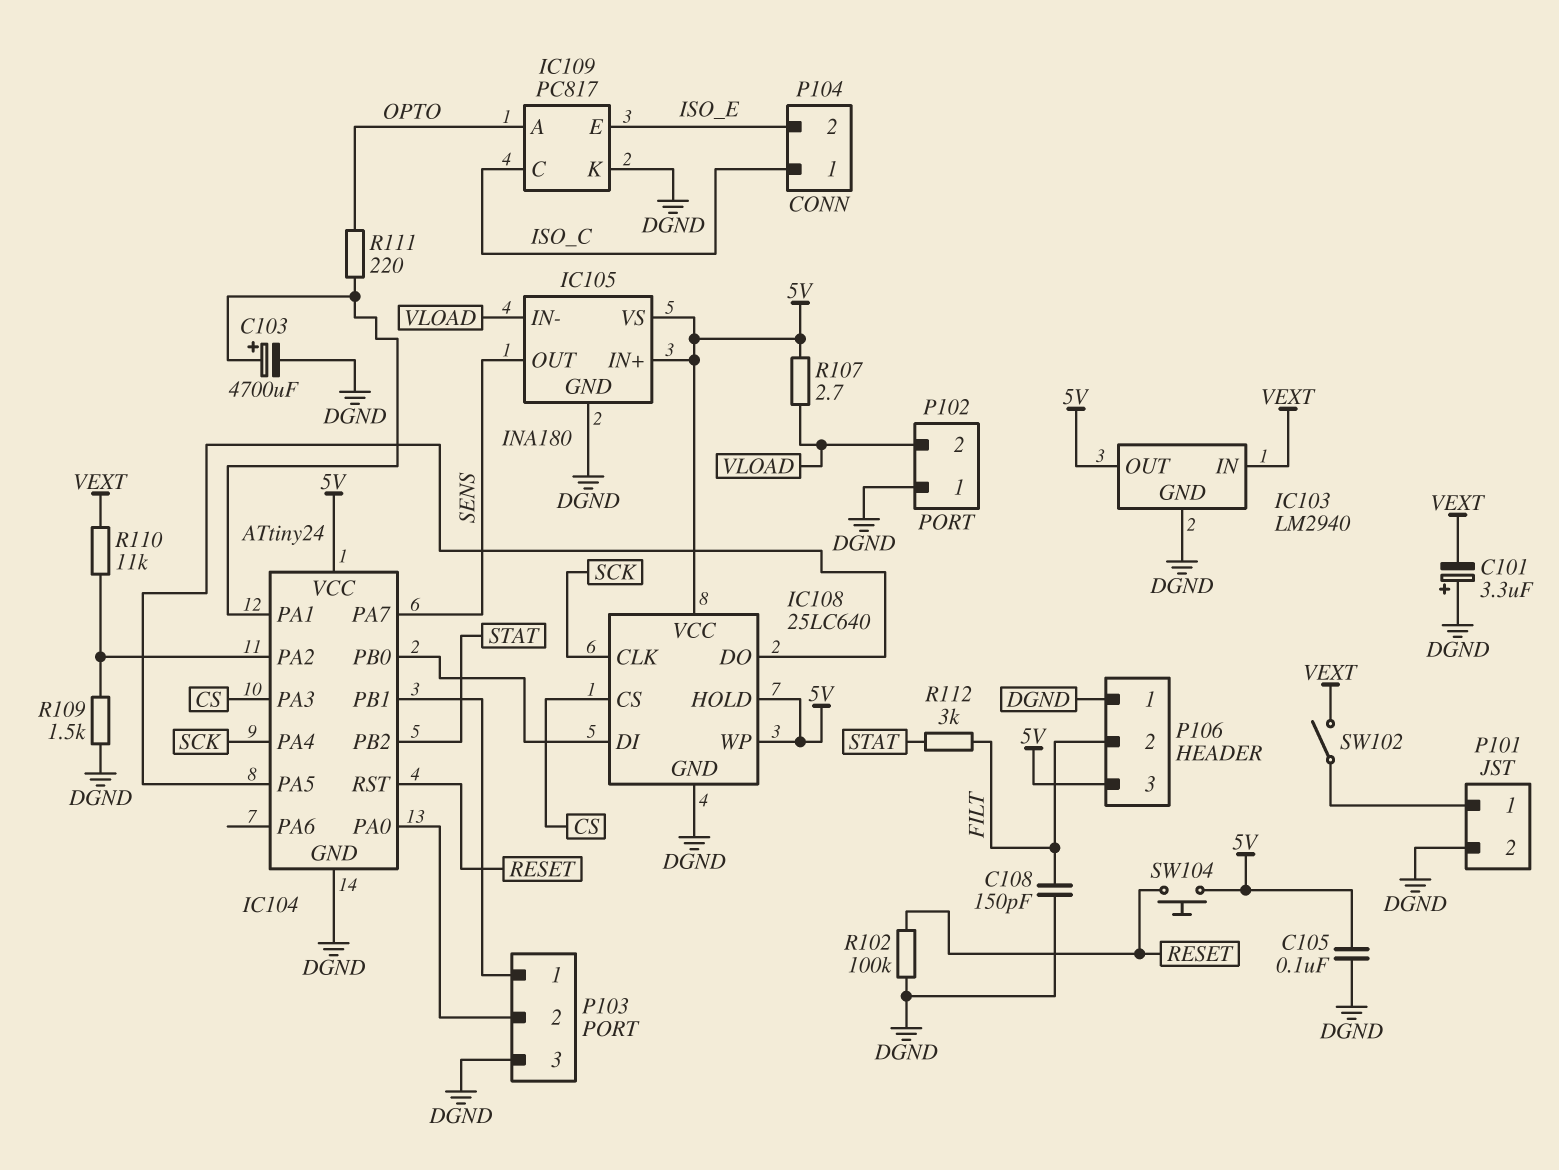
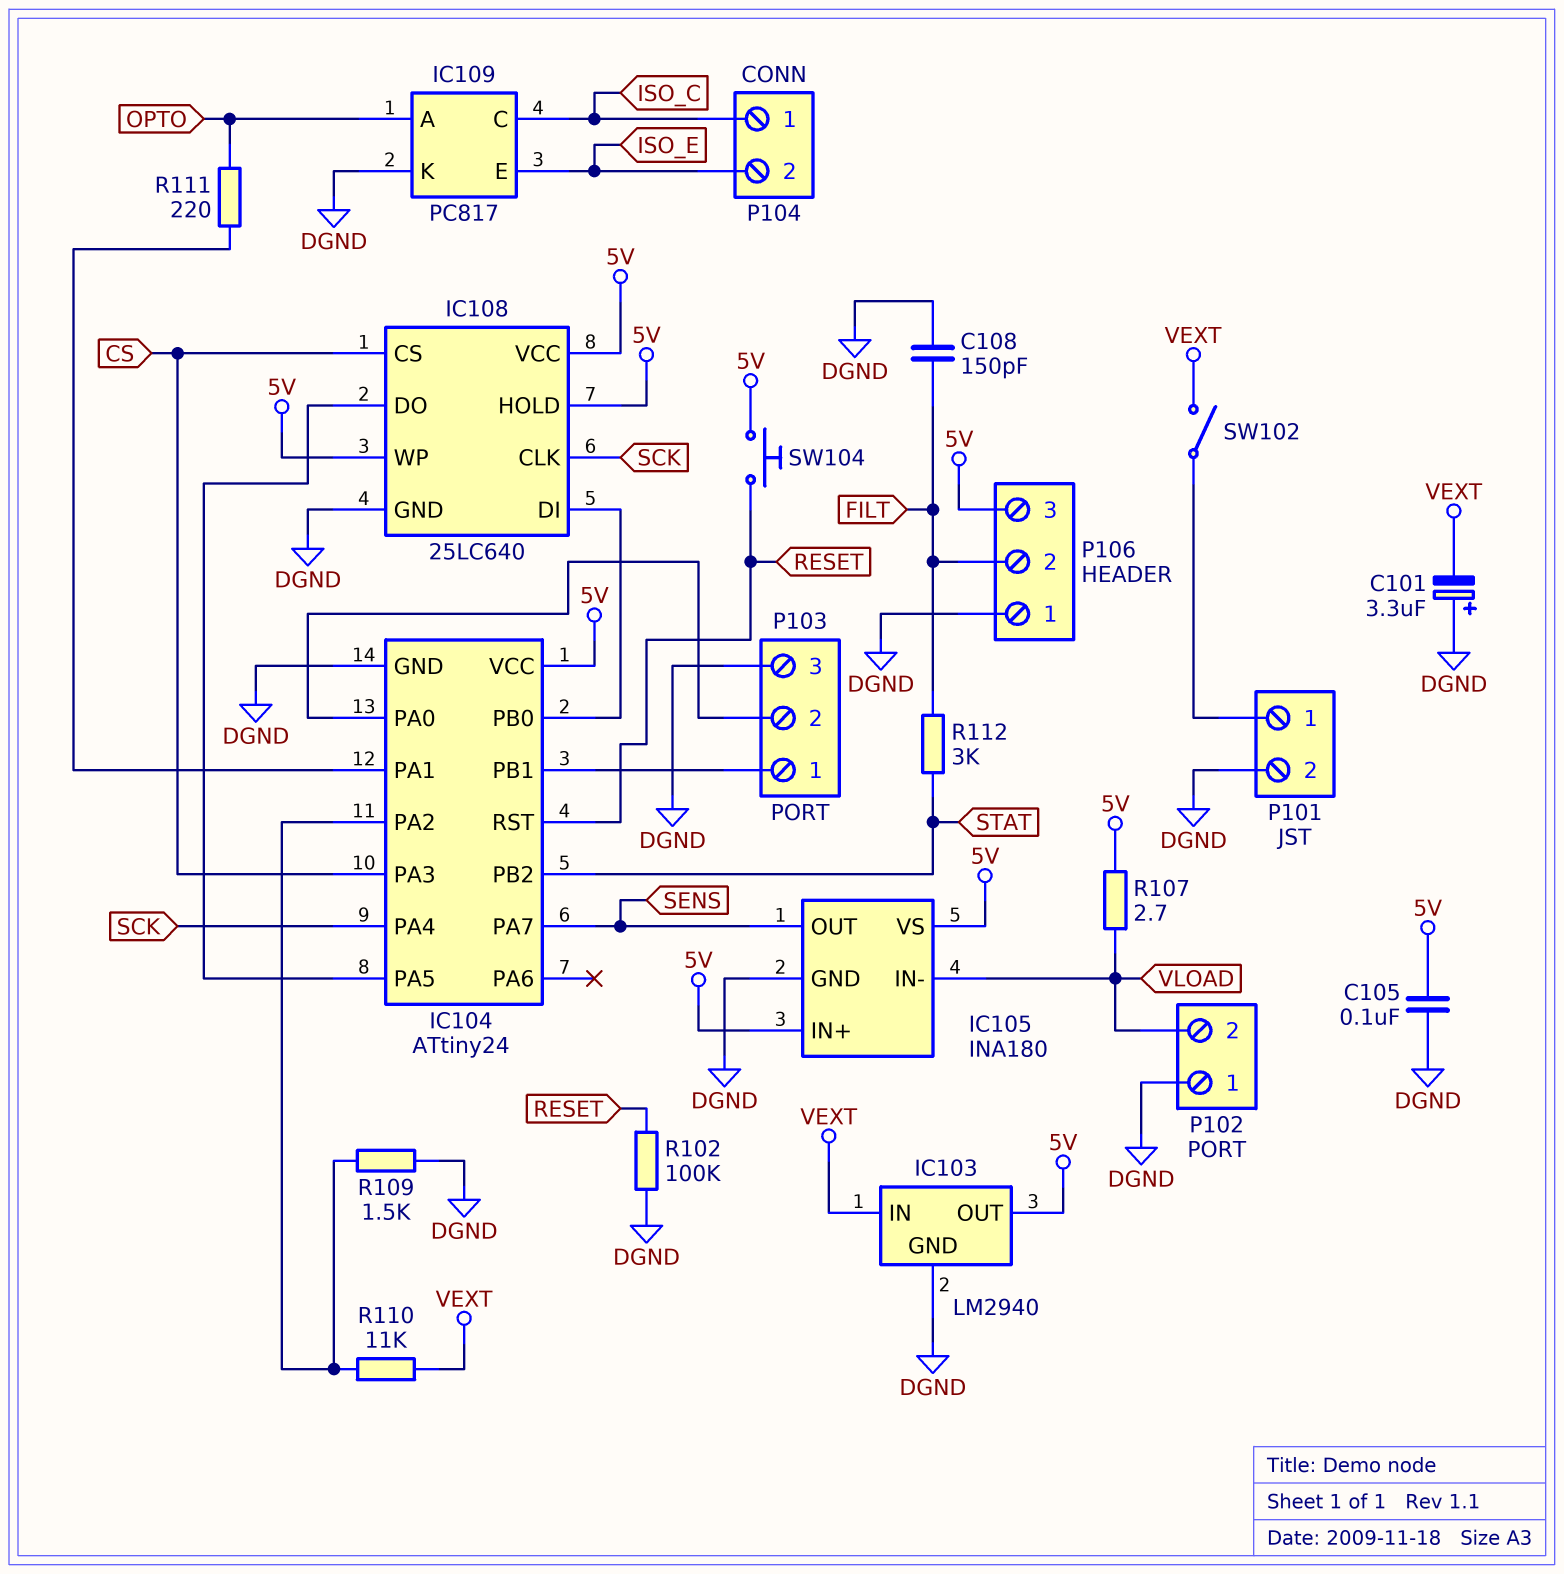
C103: 4700uF (plus IC104/PA1, minus DGND) -> none

